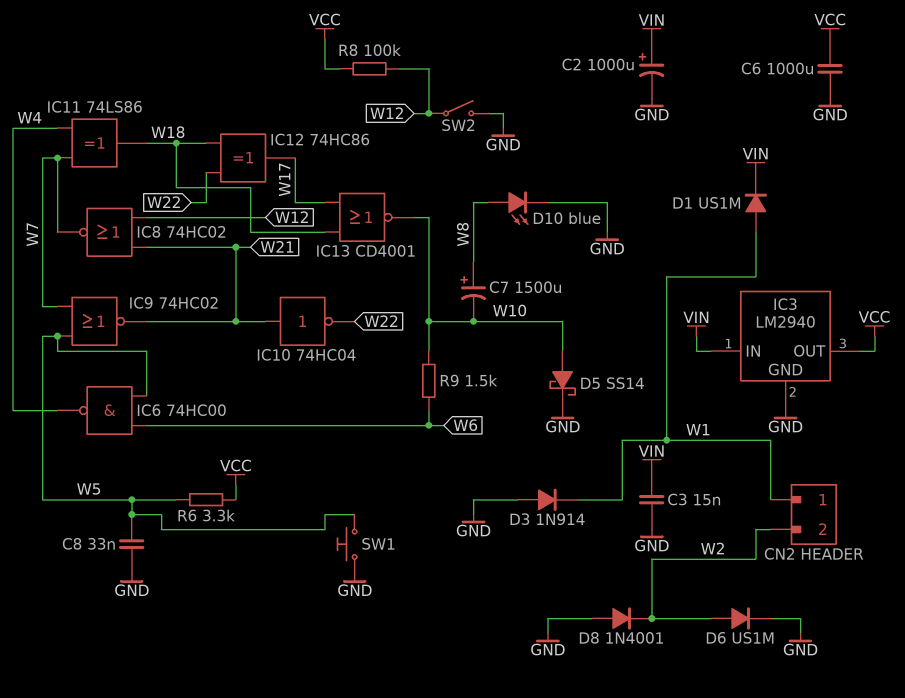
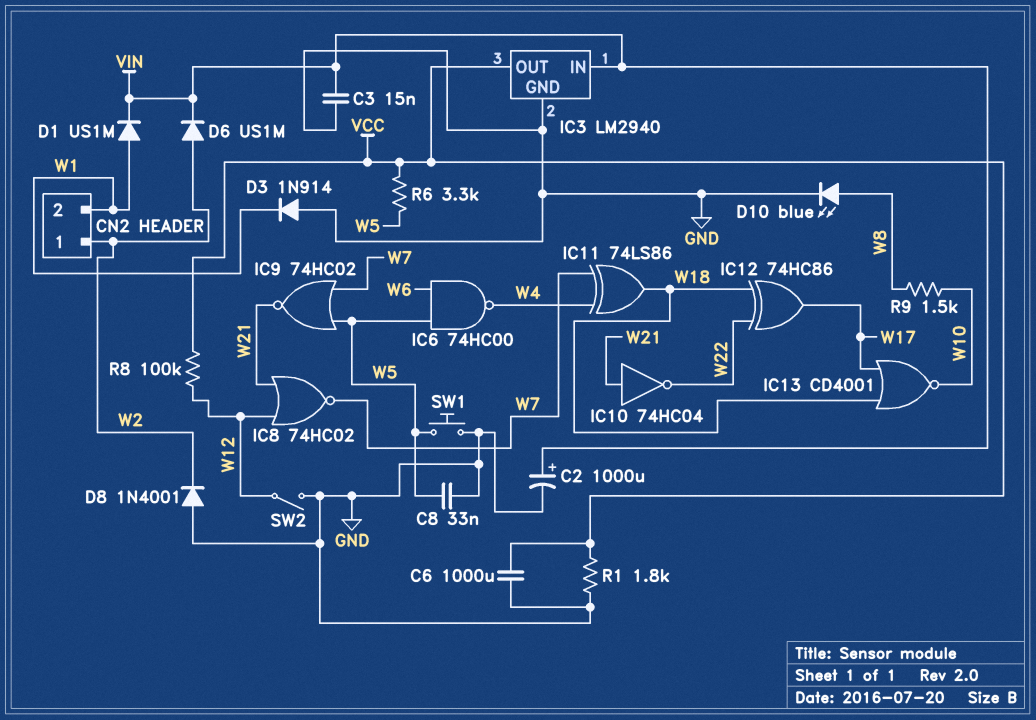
C7: 1500uF (plus W8, minus W10) -> none
CN2 pin 1: W1 -> W2
CN2 pin 2: W2 -> W1
D5: schottky SS14 (A W10, K GND) -> none
D6: diode US1M (A W2, K GND) -> diode US1M (A W2, K VIN)
R1: none -> 1.8k (GND, VCC)
R9: 1.5k (W6, W10) -> 1.5k (W8, W10)

